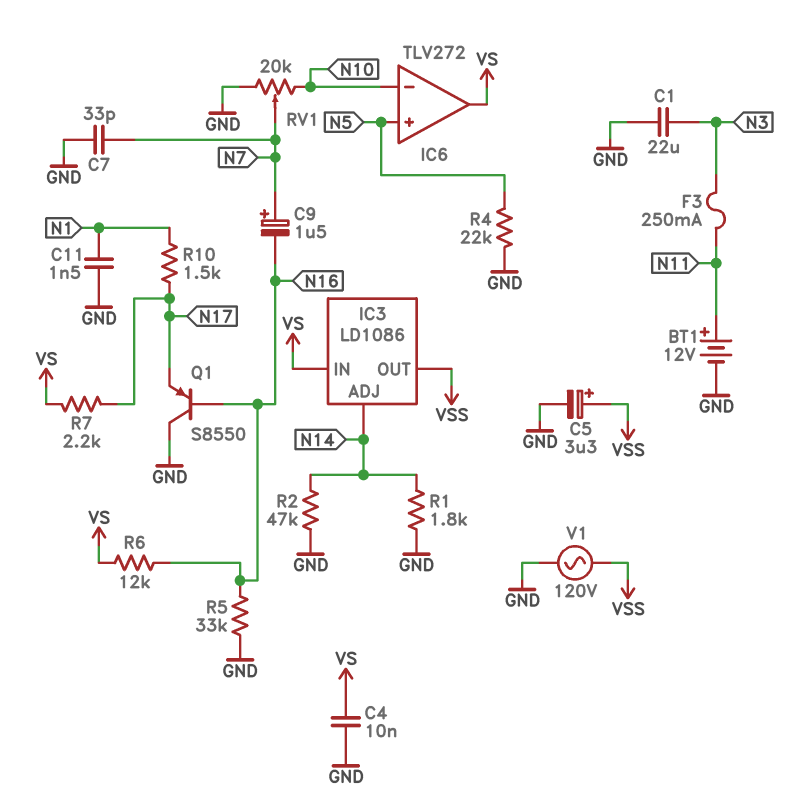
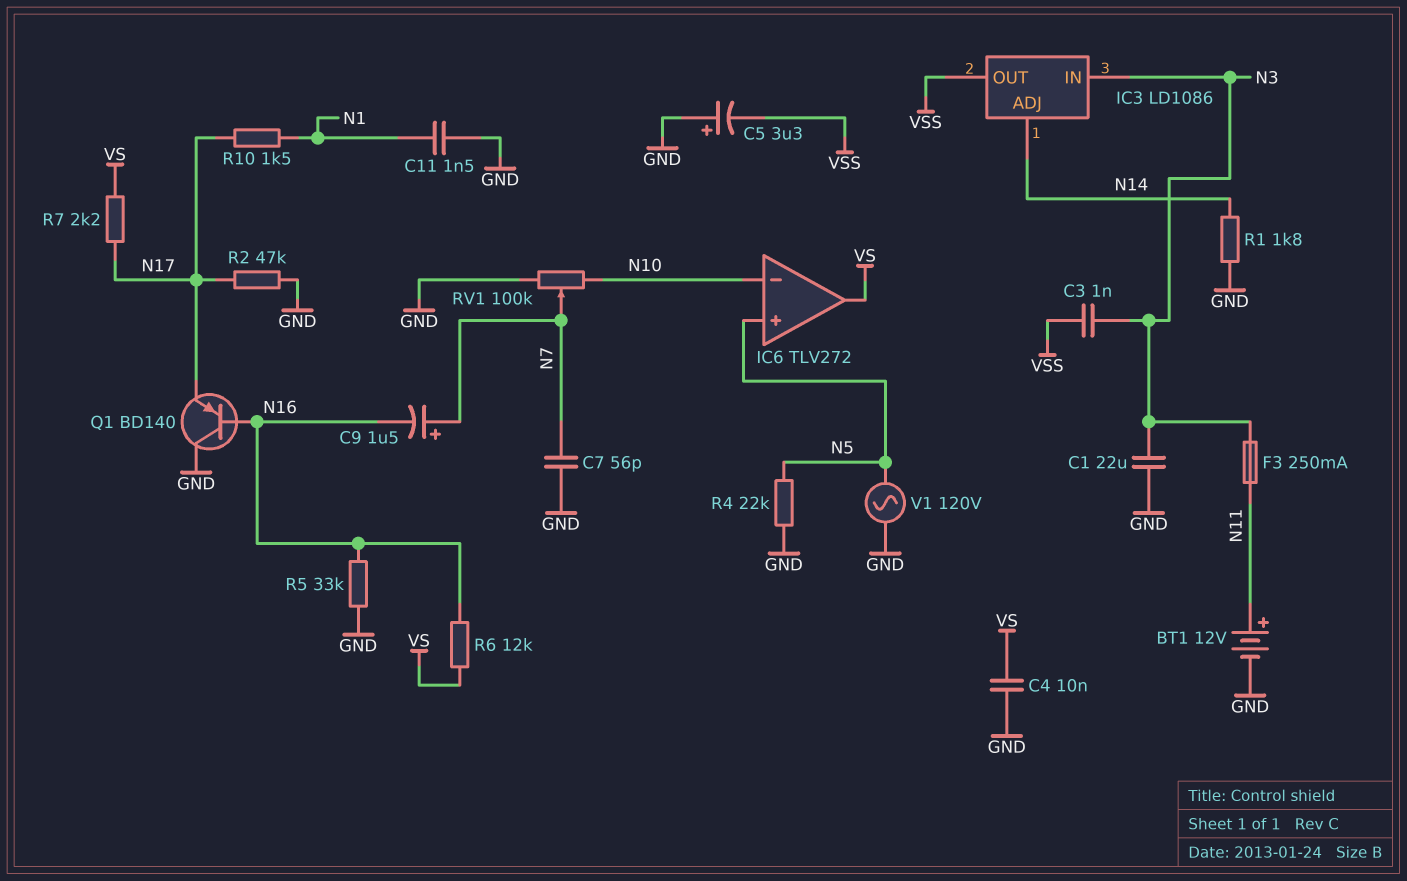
C3: none -> 1nF (N3, VSS)
C5: 3.3uF (plus VSS, minus GND) -> 3.3uF (plus GND, minus VSS)
C7: 33pF (GND, N7) -> 56pF (GND, N7)
IC3 pin IN: VS -> N3
Q1: PNP S8550 (B N16, C GND, E N17) -> PNP BD140 (B N16, C GND, E N17)
R2: 47k (GND, N14) -> 47k (GND, N17)
RV1: 20k (GND, N10, wiper N7) -> 100k (GND, N10, wiper N7)
V1: AC 120V (GND, VSS) -> AC 120V (GND, N5)

